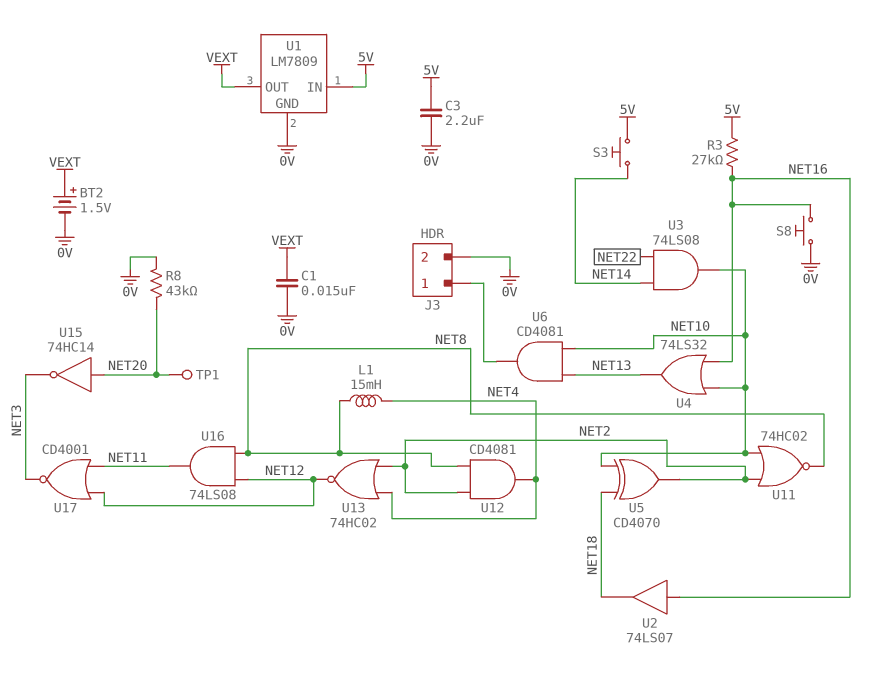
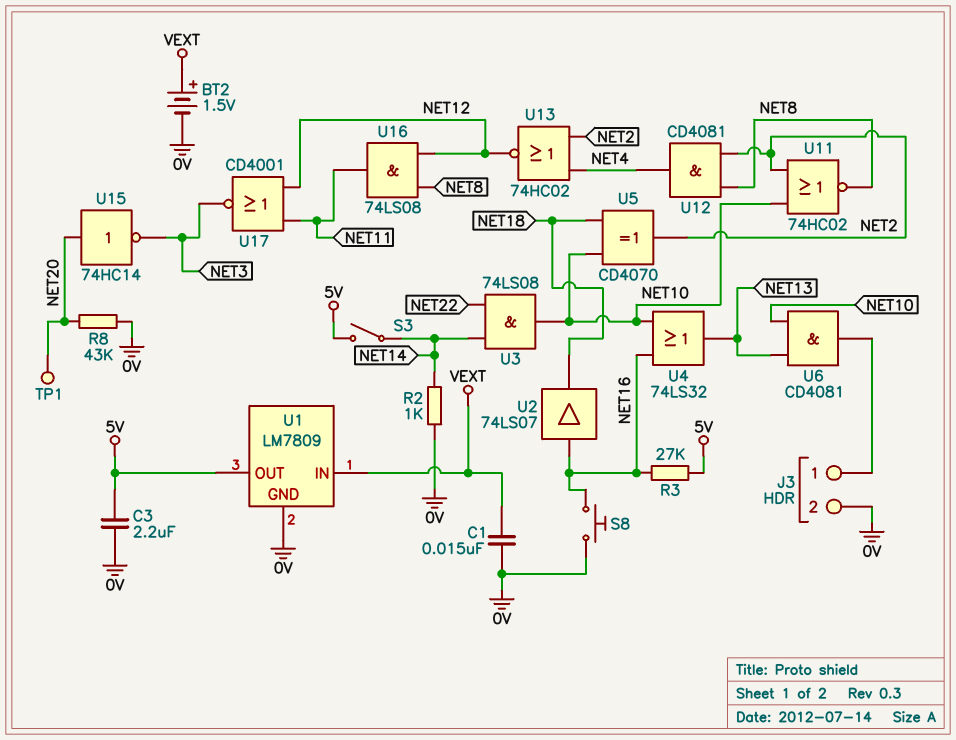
L1: 15mH (NET4, NET8) -> none
R2: none -> 1k (0V, NET14)
S3: button (5V, NET14) -> switch (5V, NET14)
U1 pin IN: 5V -> VEXT
U1 pin OUT: VEXT -> 5V

